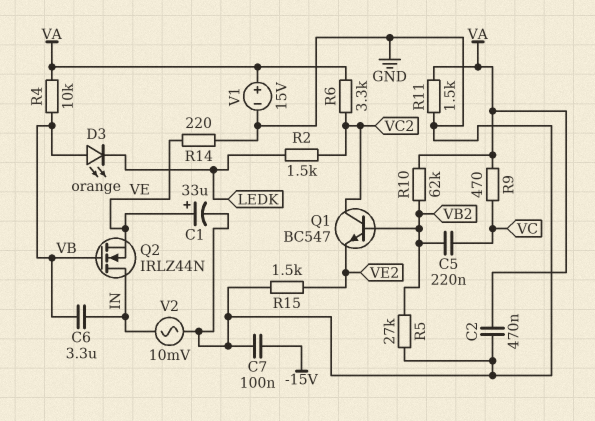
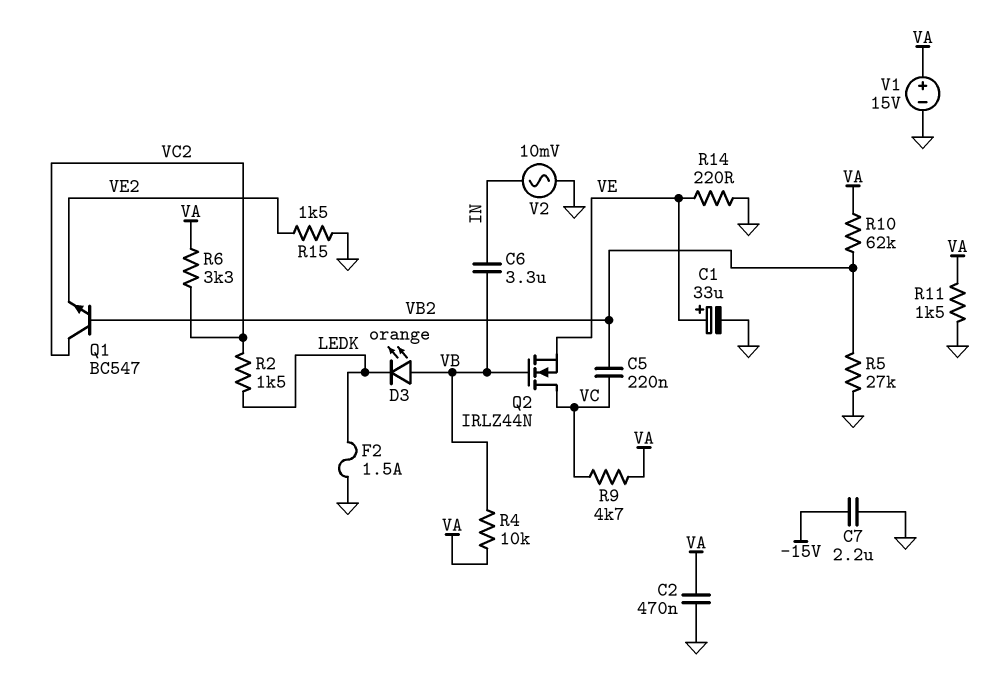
C7: 100nF (-15V, GND) -> 2.2uF (-15V, GND)
F2: none -> 1.5A (GND, LEDK)
Q2: NMOS IRLZ44N (G VB, D IN, S VE) -> NMOS IRLZ44N (G VB, D VC, S VE)
R9: 470 (VA, VC) -> 4.7k (VA, VC)

